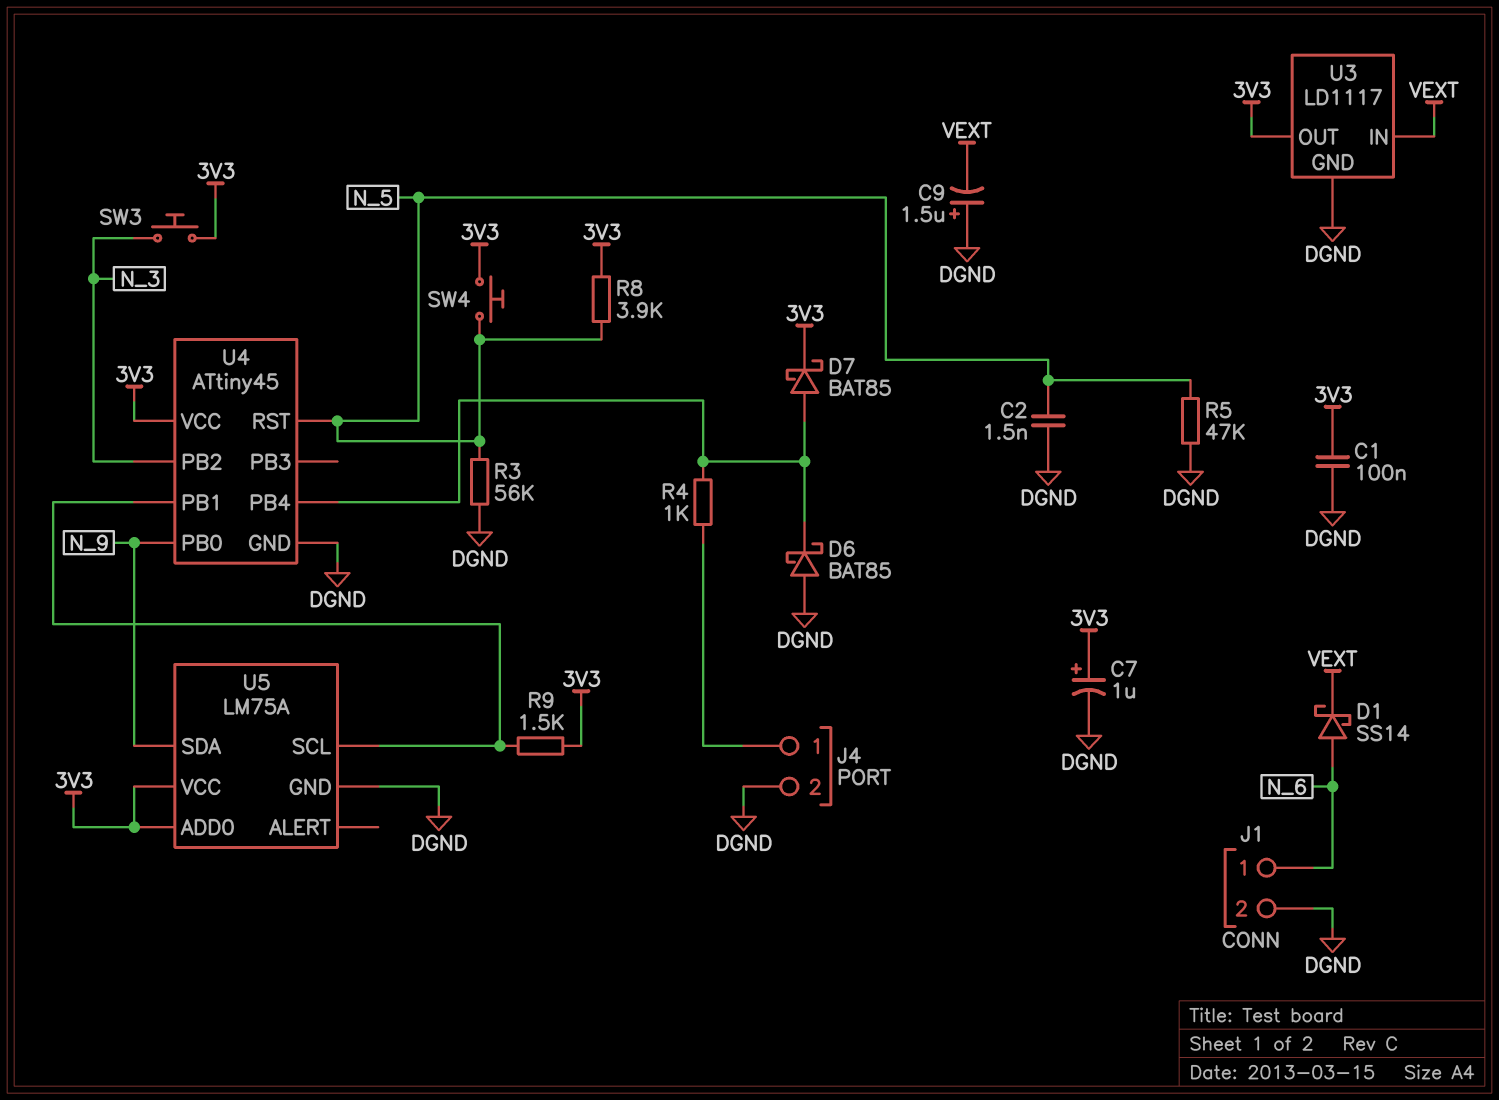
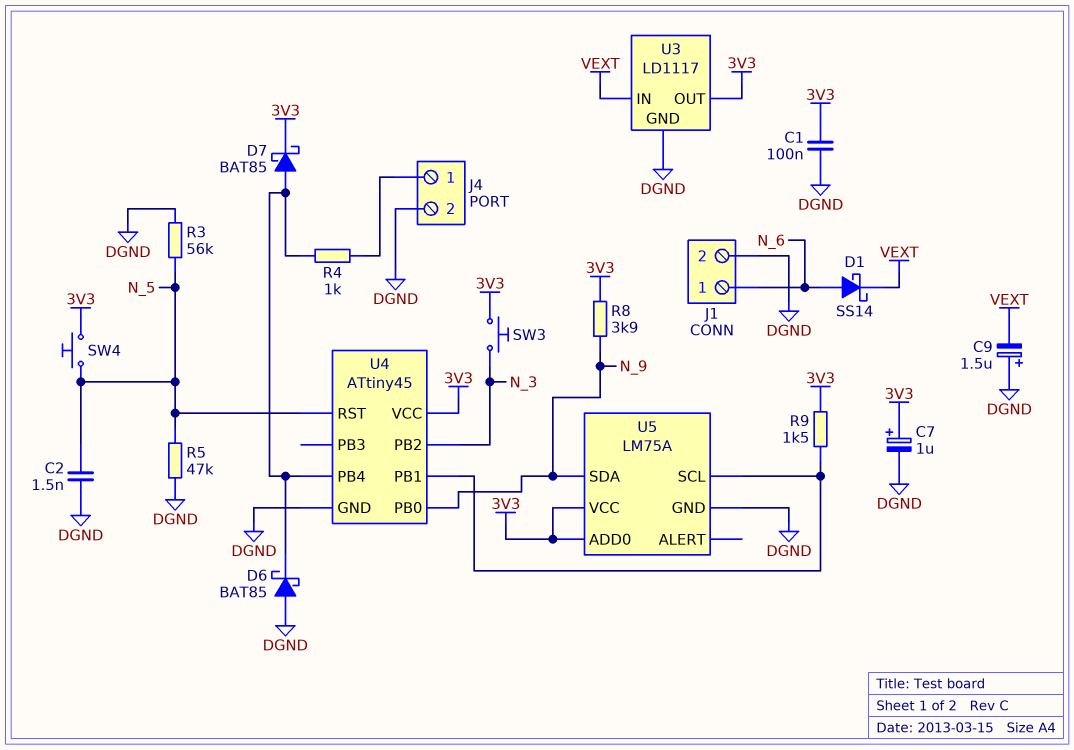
R8: 3.9k (3V3, N_5) -> 3.9k (3V3, N_9)

